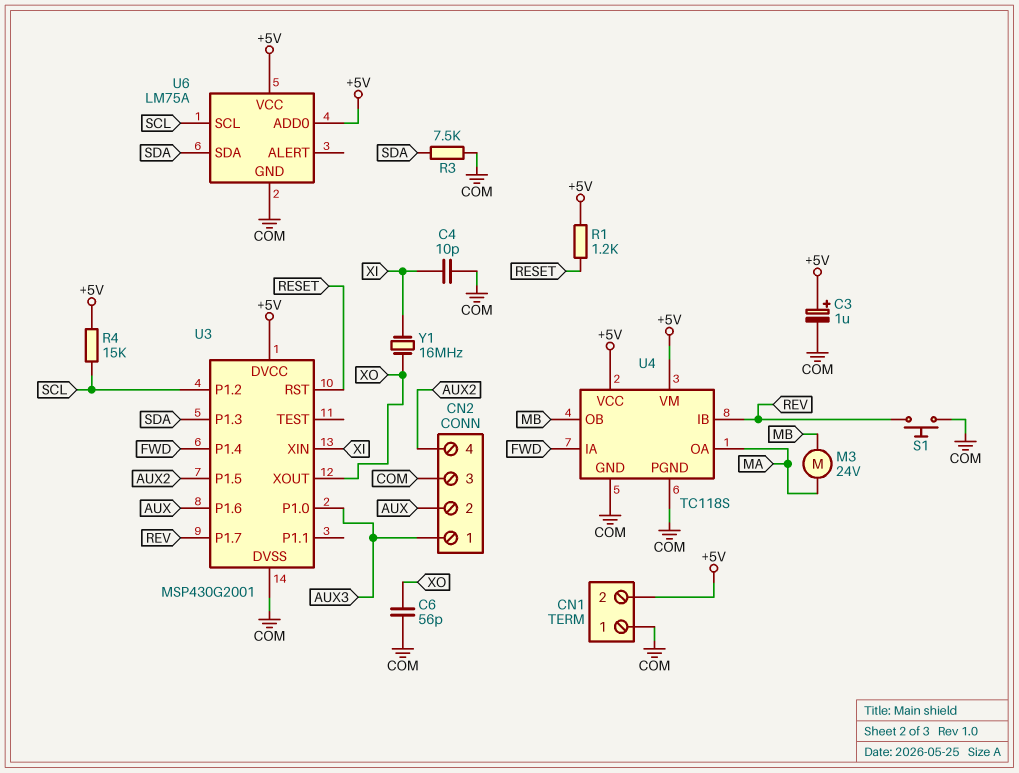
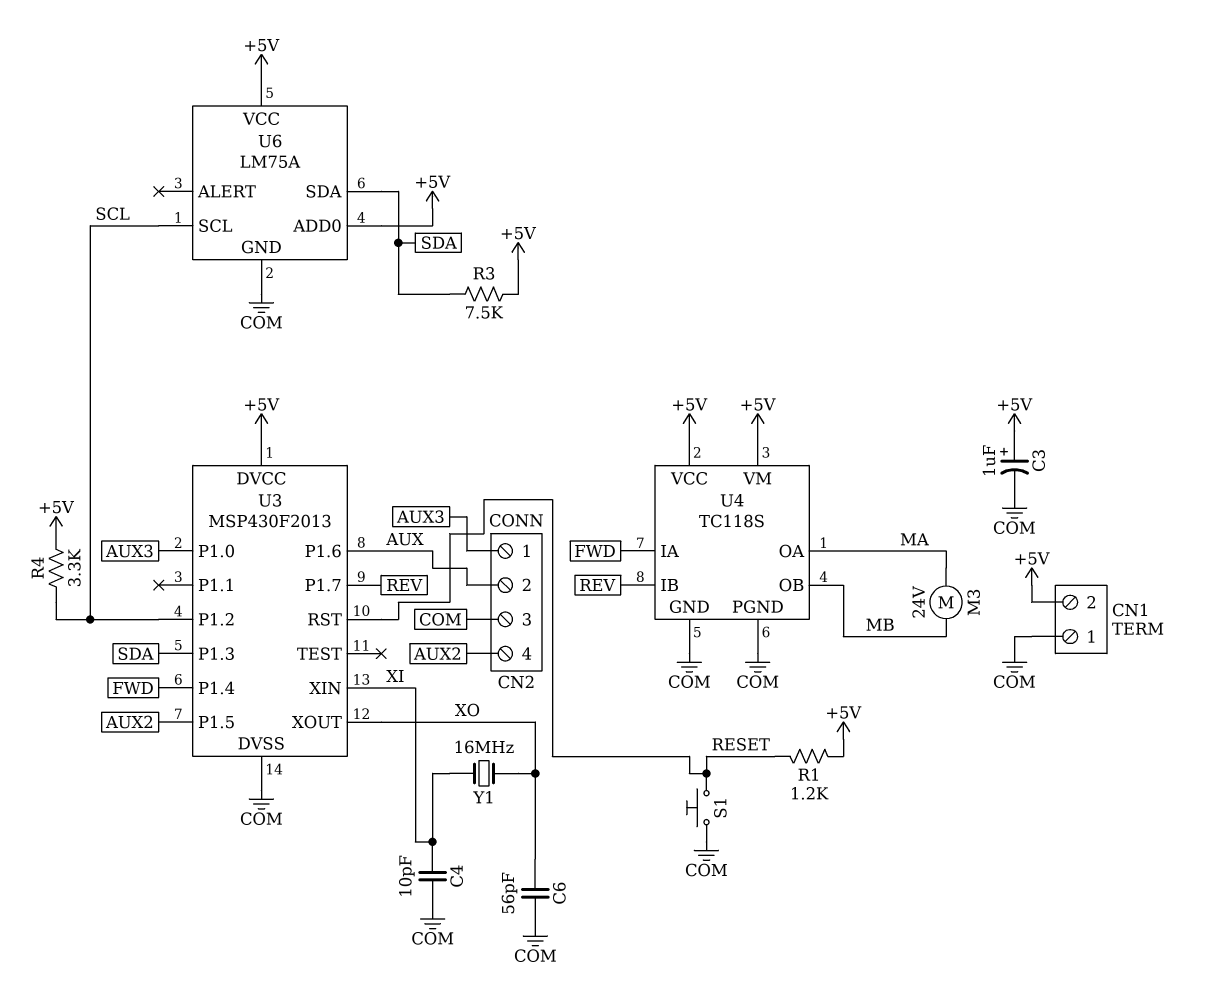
R3: 7.5k (COM, SDA) -> 7.5k (+5V, SDA)
R4: 15k (+5V, SCL) -> 3.3k (+5V, SCL)
S1: button (COM, REV) -> button (COM, RESET)
U3: MSP430G2001 -> MSP430F2013

